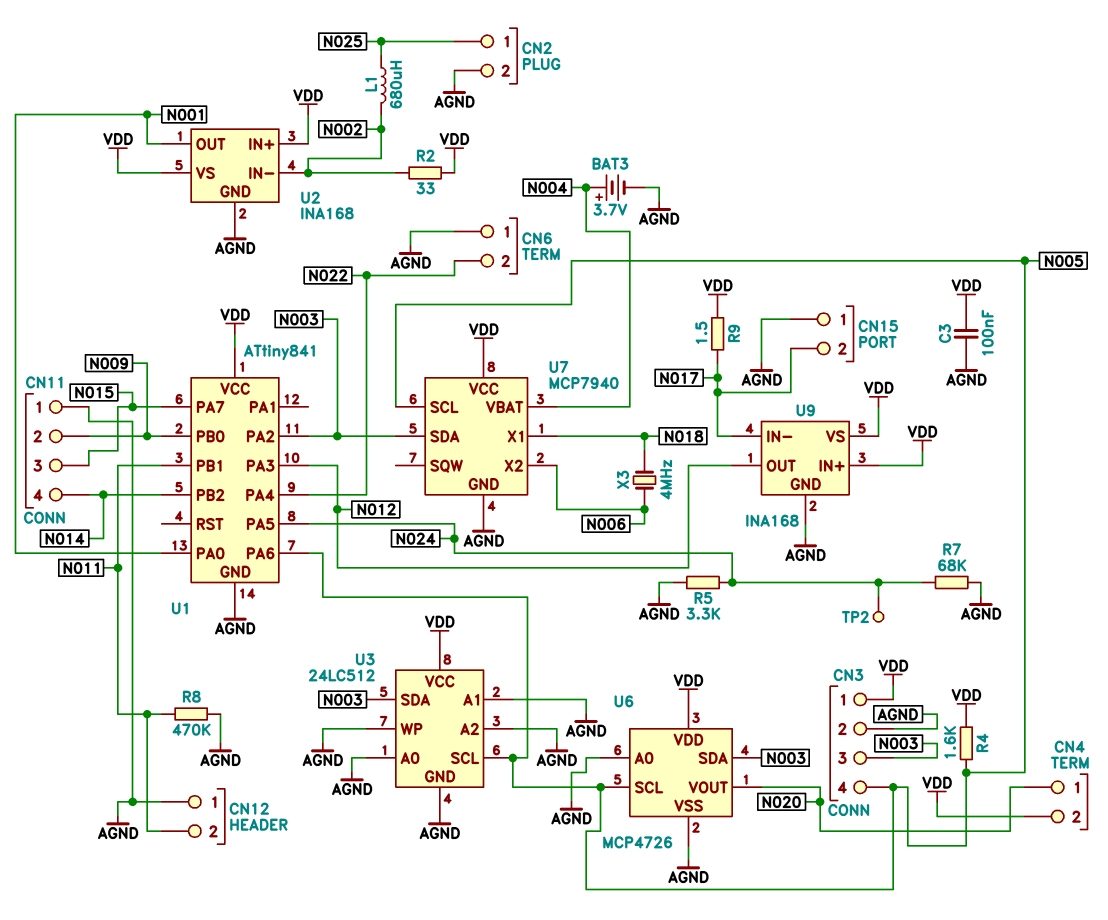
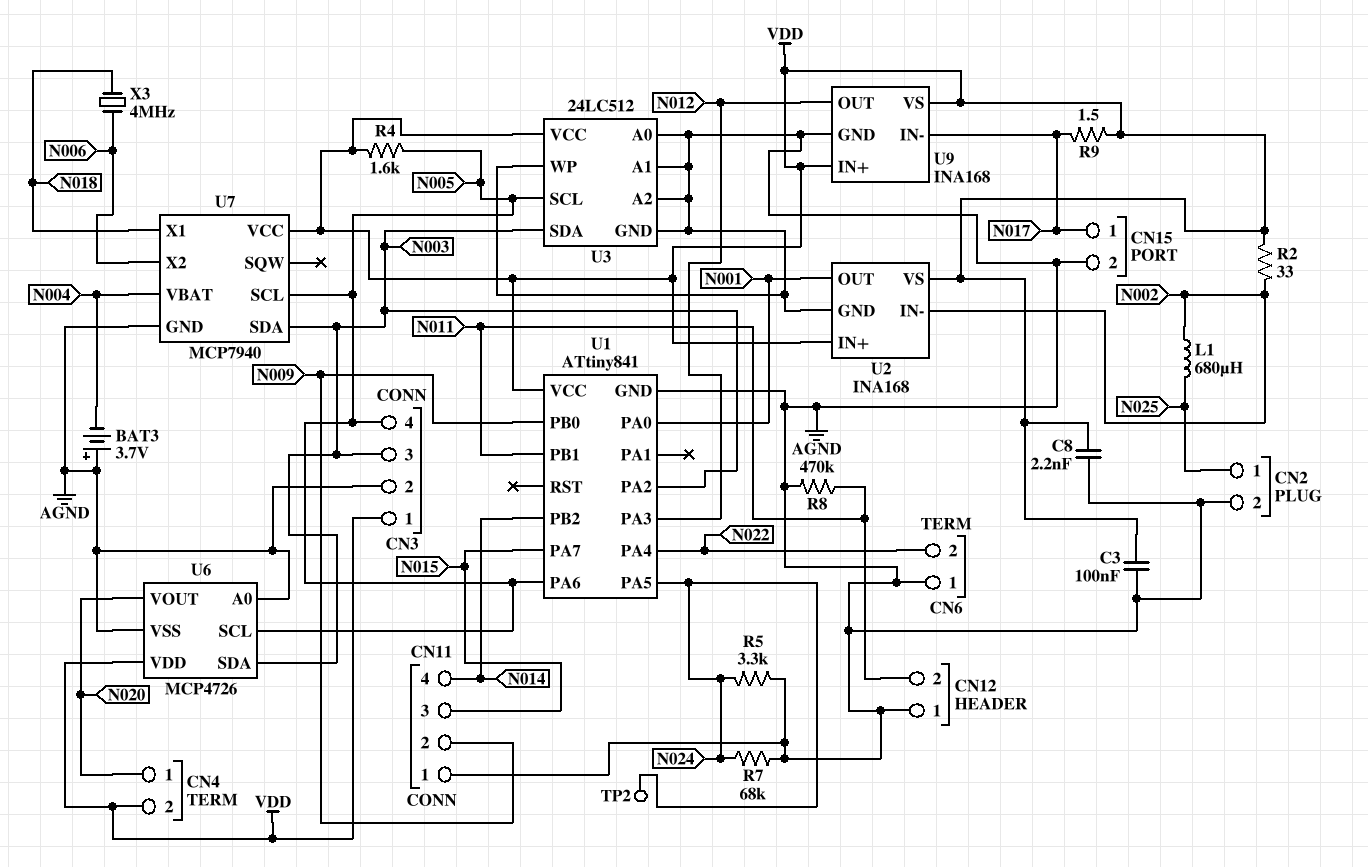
BAT3: 3.7V (plus N004, minus AGND) -> 3.7V (plus AGND, minus N004)
C8: none -> 2.2nF (AGND, VDD)
CN15 pin 1: AGND -> N017
CN15 pin 2: N017 -> AGND

